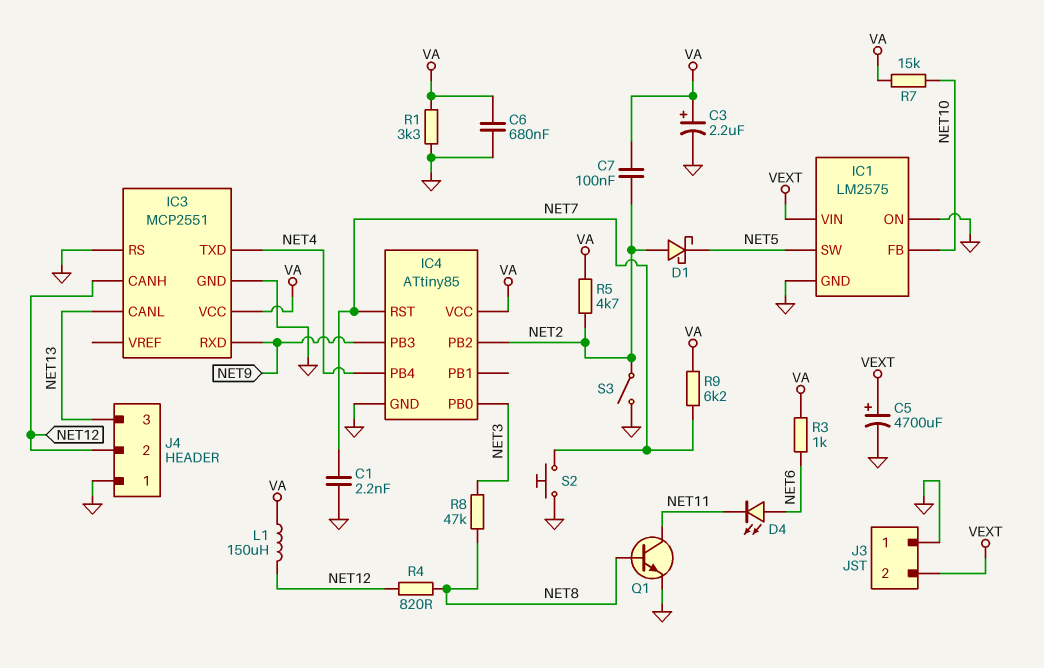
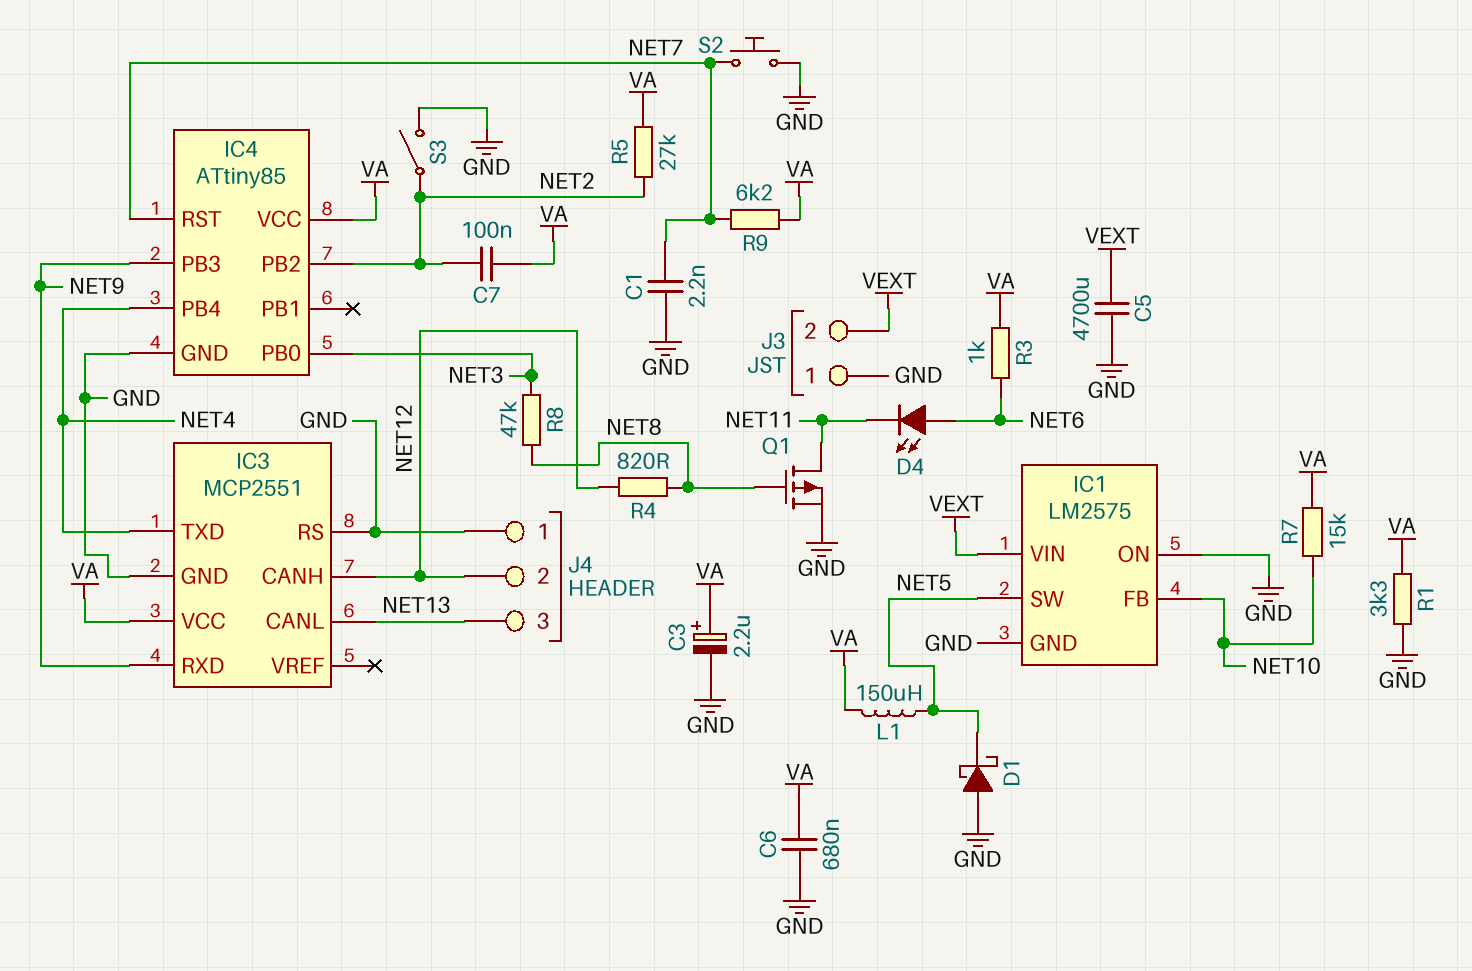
C5: 4700uF (plus VEXT, minus GND) -> 4700uF (GND, VEXT)
D1: schottky (A NET2, K NET5) -> schottky (A GND, K NET5)
L1: 150uH (NET12, VA) -> 150uH (NET5, VA)
Q1: NPN (B NET8, C NET11, E GND) -> PMOS (G NET8, D NET11, S GND)
R5: 4.7k (NET2, VA) -> 27k (NET2, VA)

